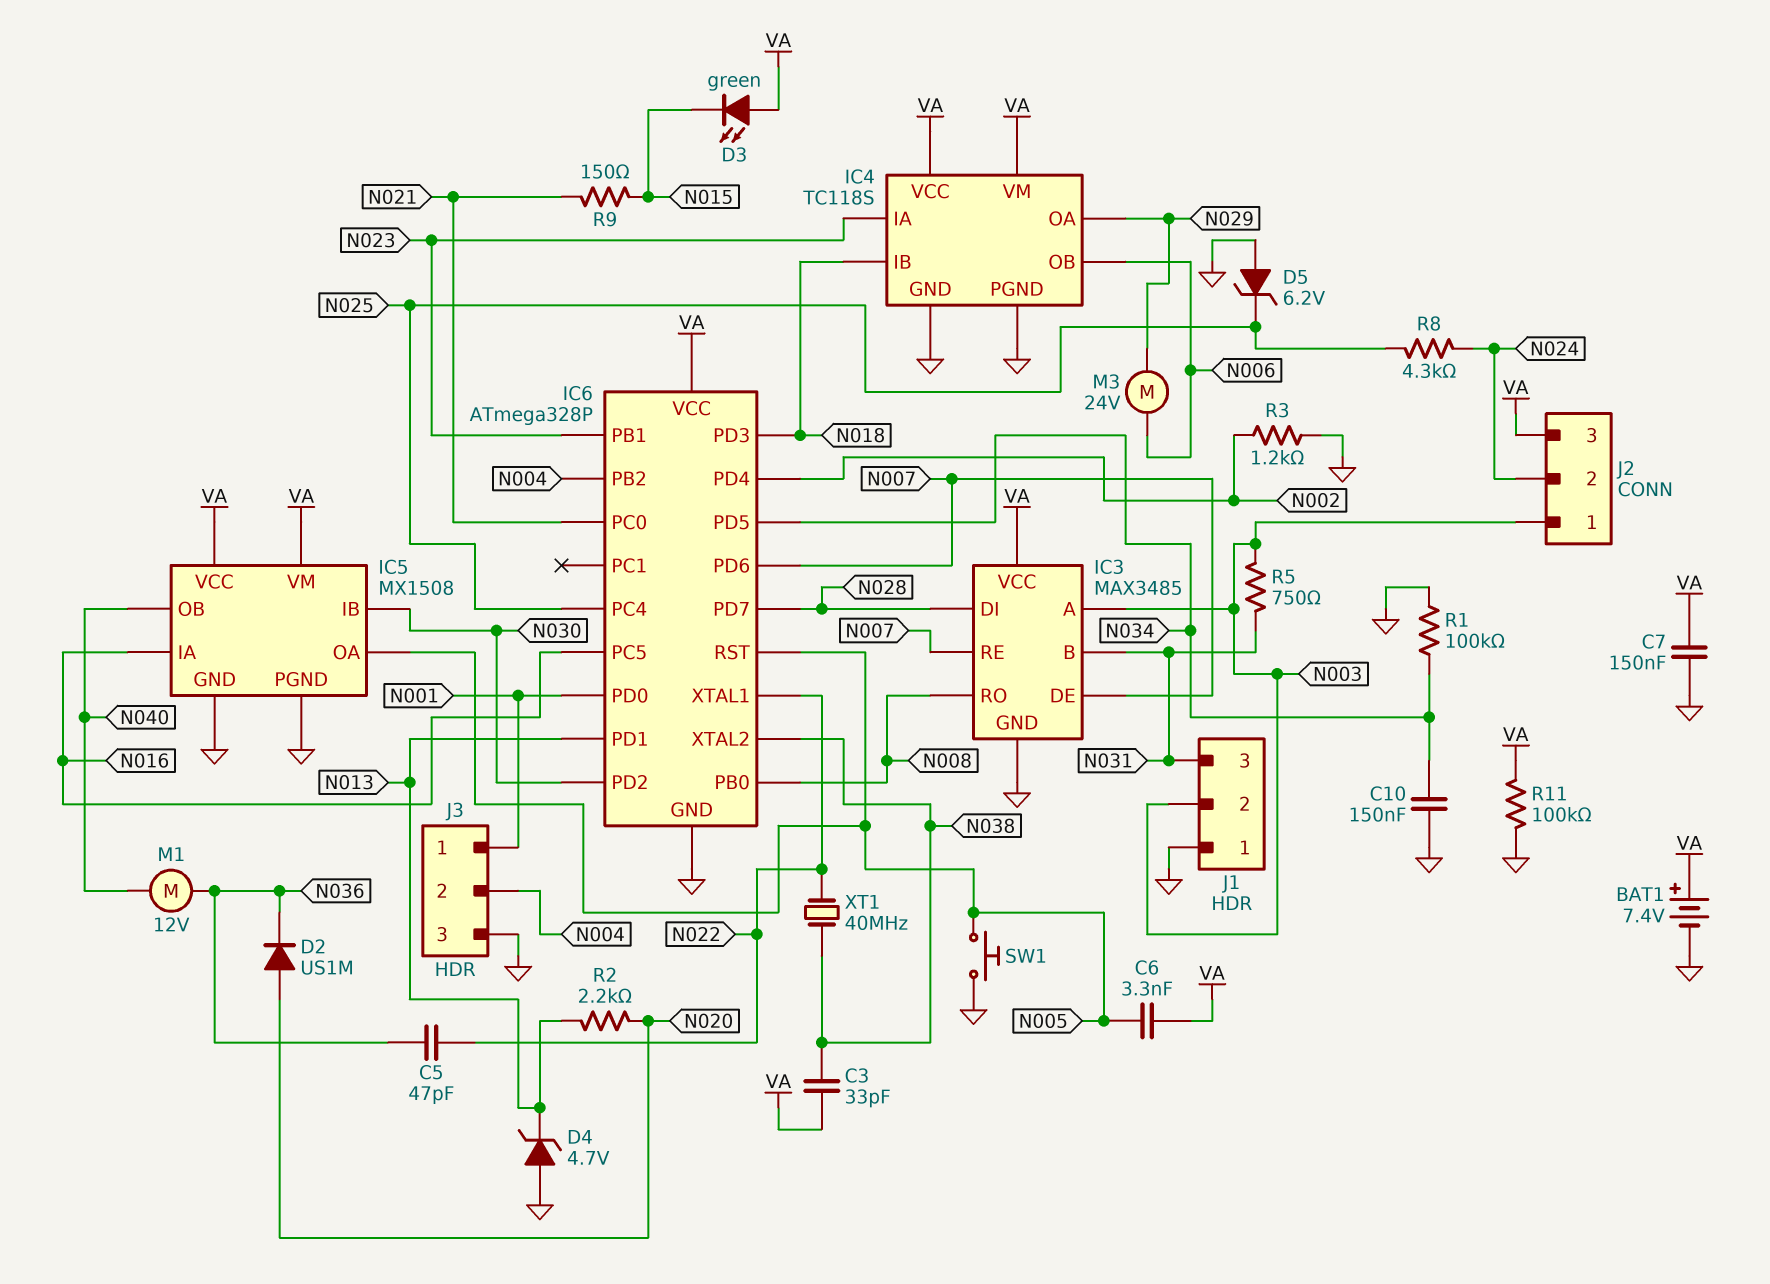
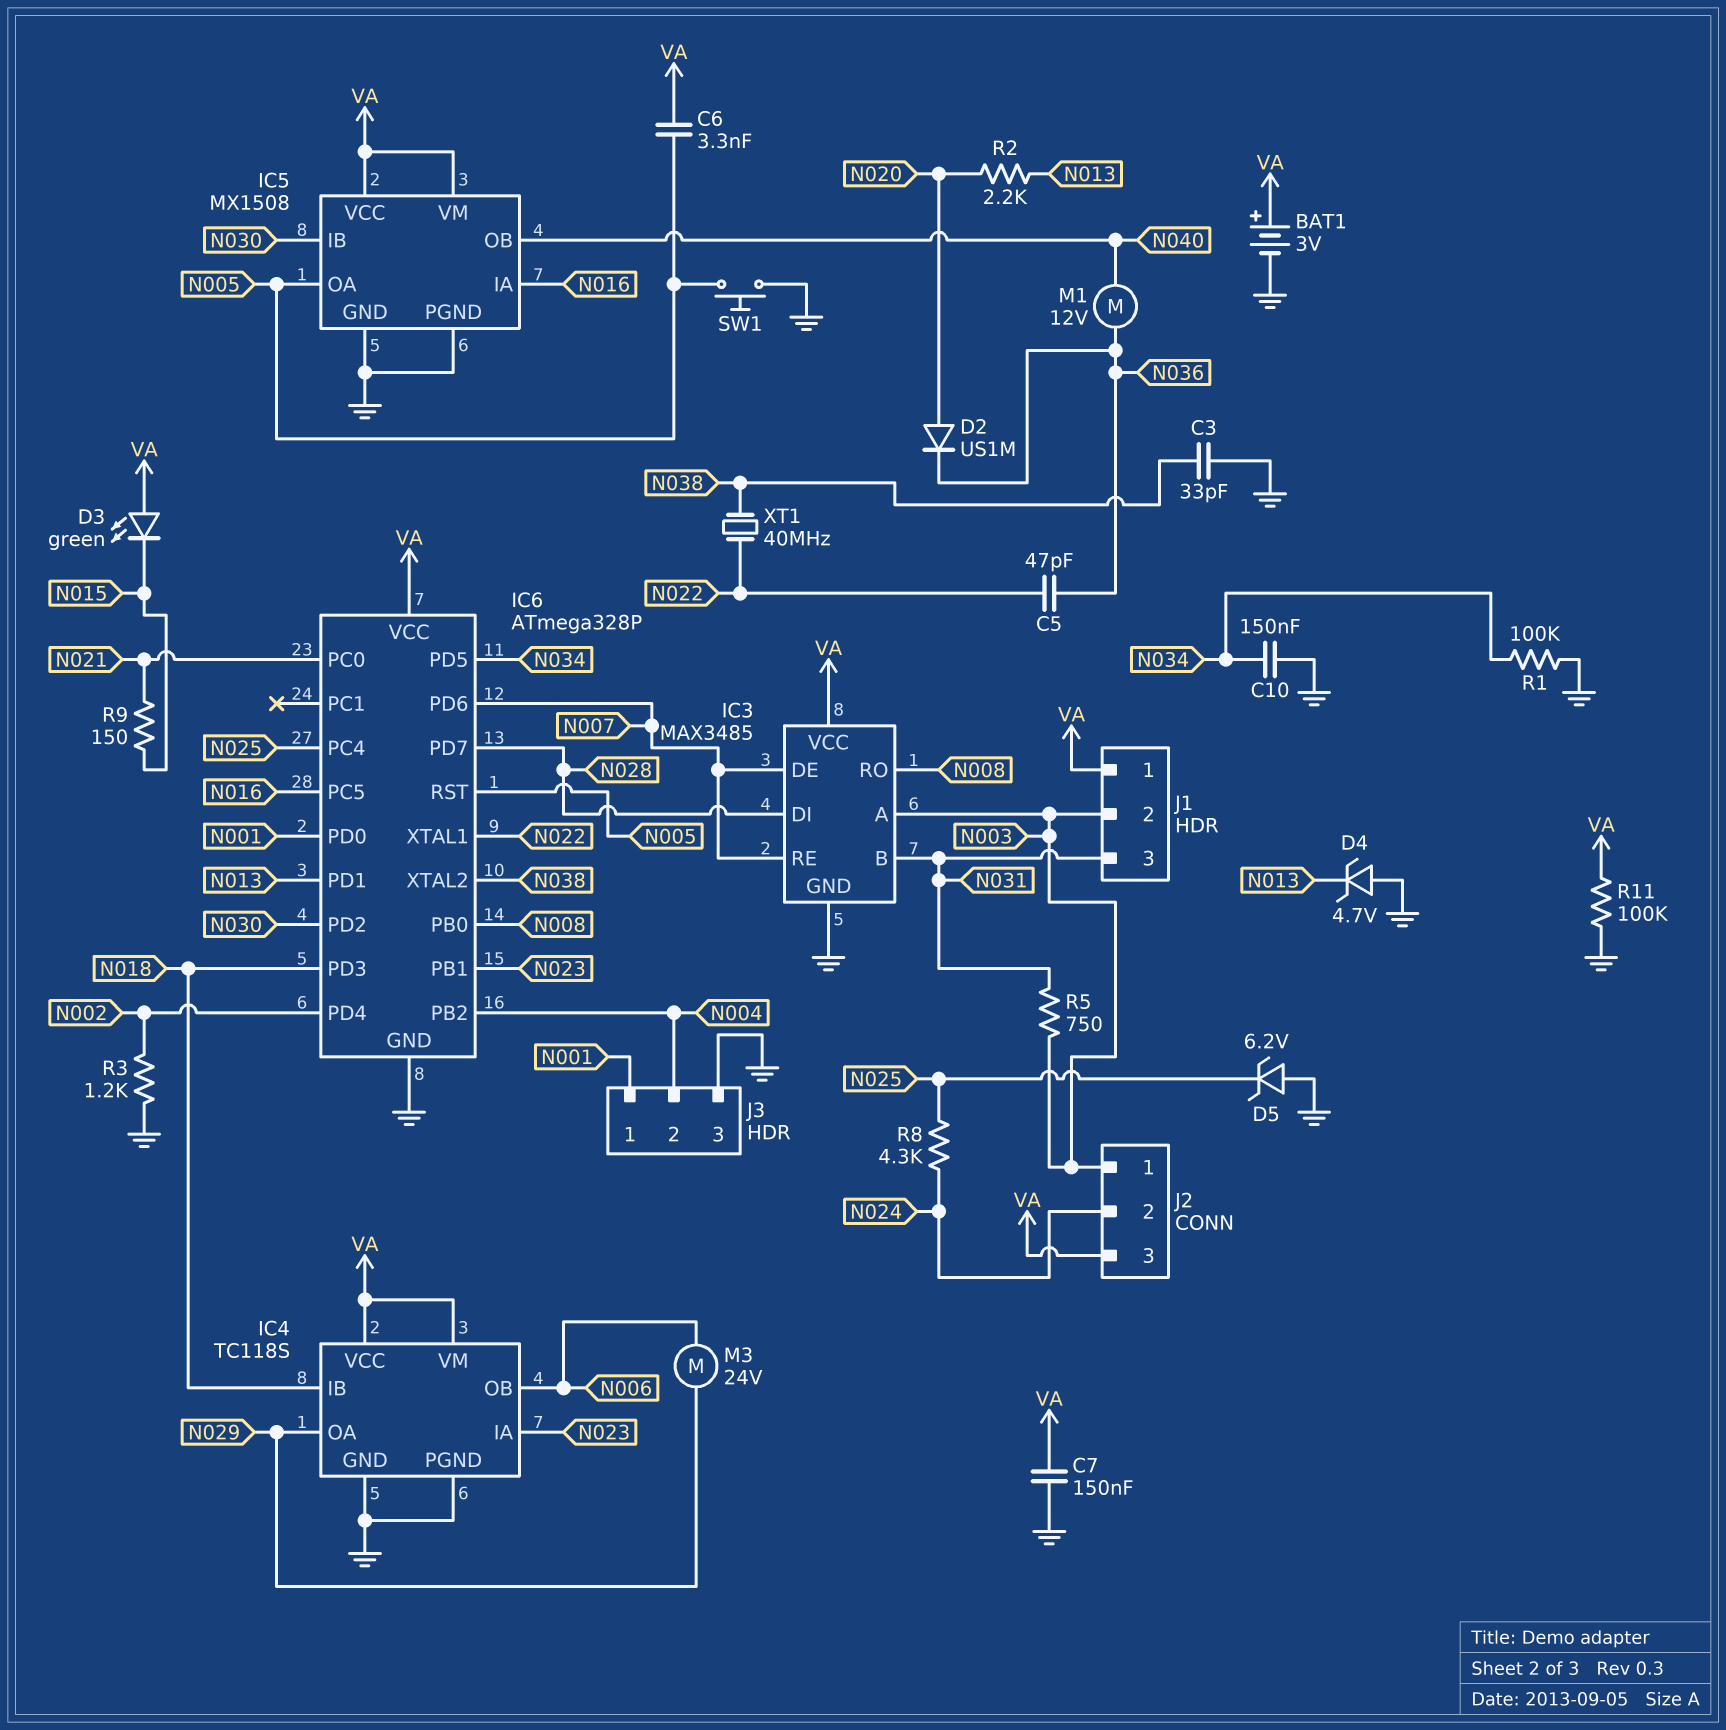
BAT1: 7.4V (plus VA, minus GND) -> 3V (plus VA, minus GND)
C3: 33pF (N038, VA) -> 33pF (GND, N038)
J1 pin 1: GND -> VA

